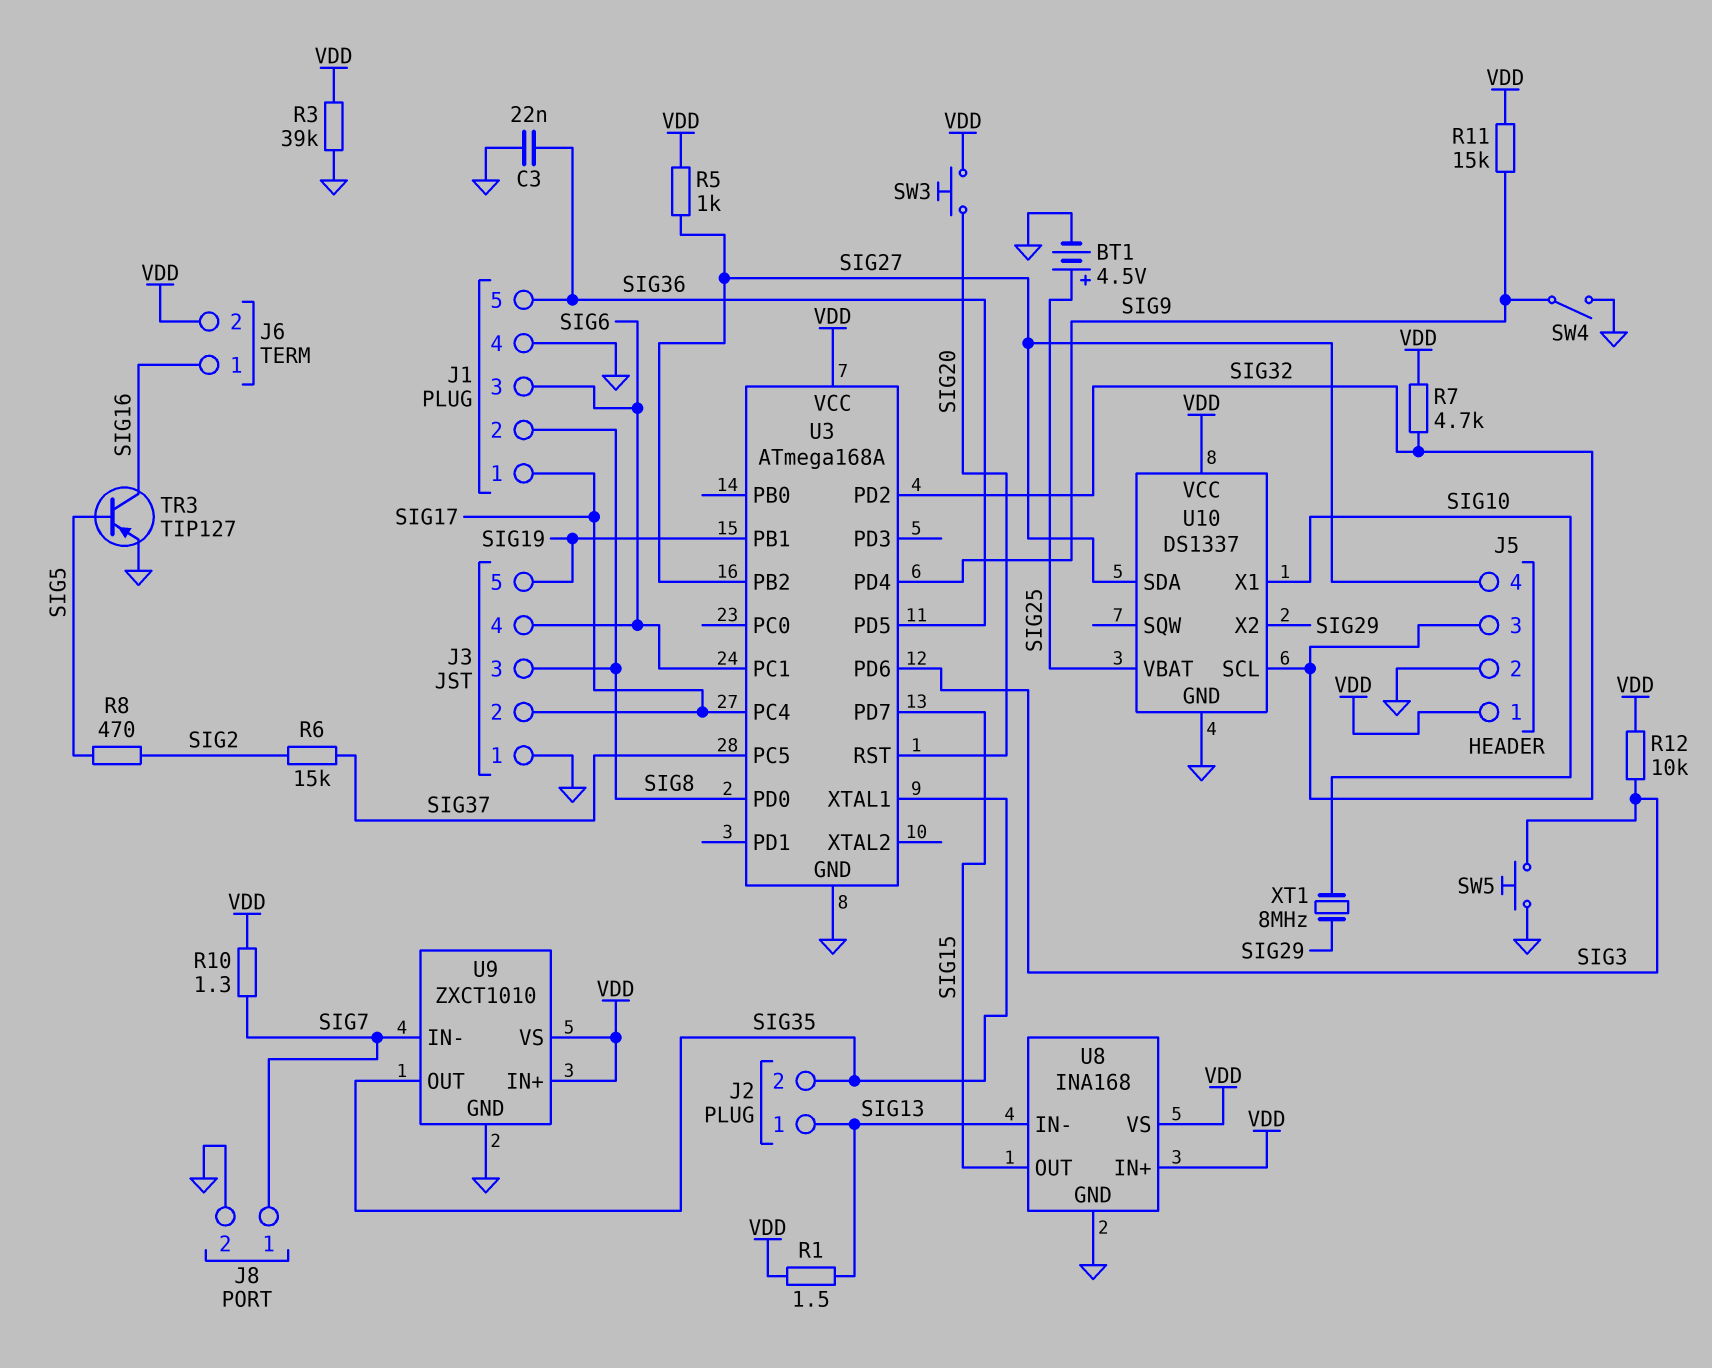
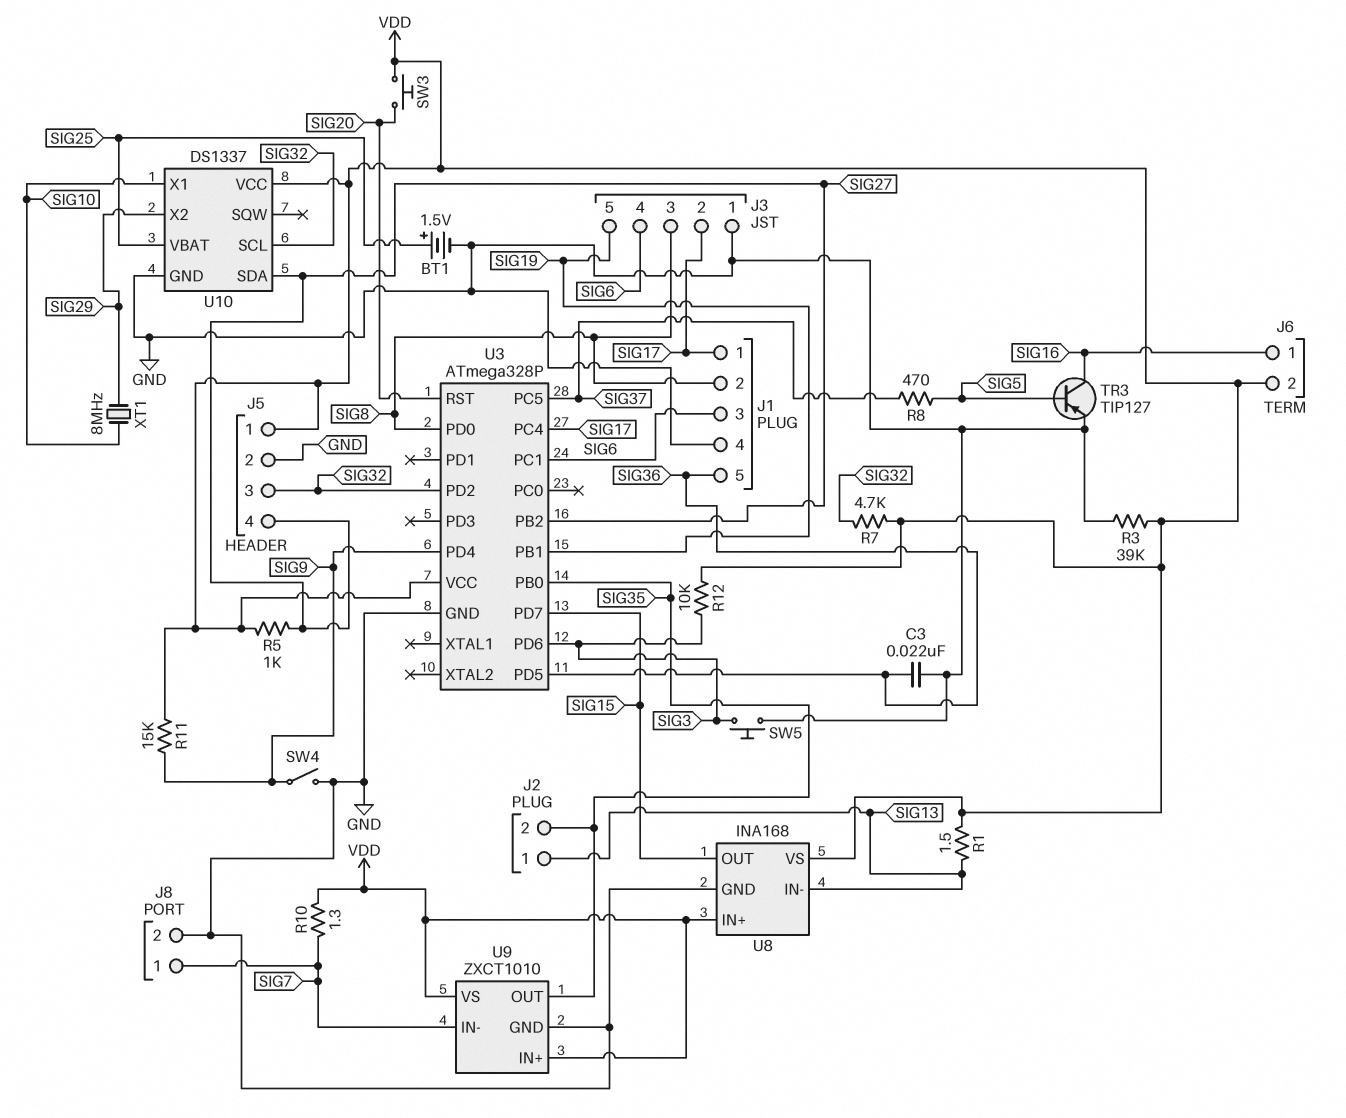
BT1: 4.5V (plus SIG25, minus GND) -> 1.5V (plus SIG25, minus GND)
R6: 15k (SIG2, SIG37) -> none
R8: 470 (SIG2, SIG5) -> 470 (SIG5, SIG37)
U3: ATmega168A -> ATmega328P
U3 pin PB0: none -> SIG35
U3 pin XTAL1: SIG35 -> none

